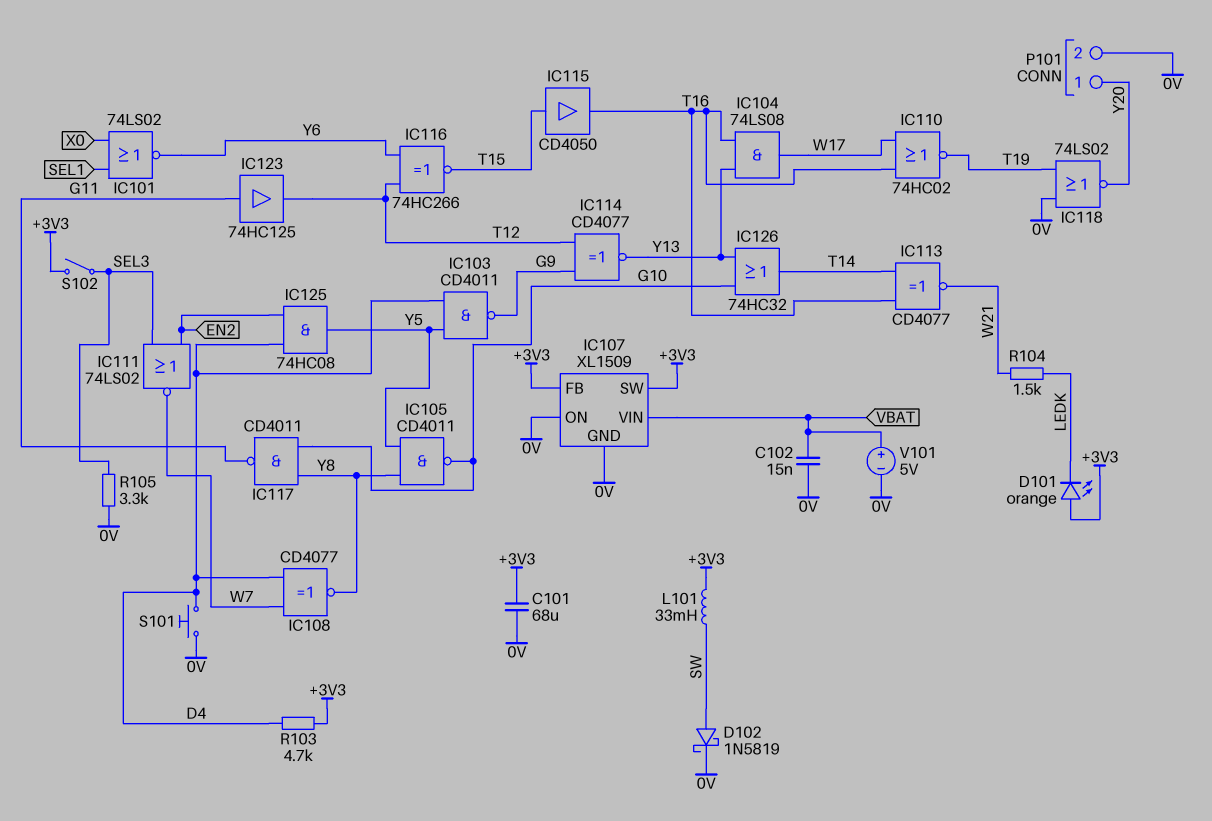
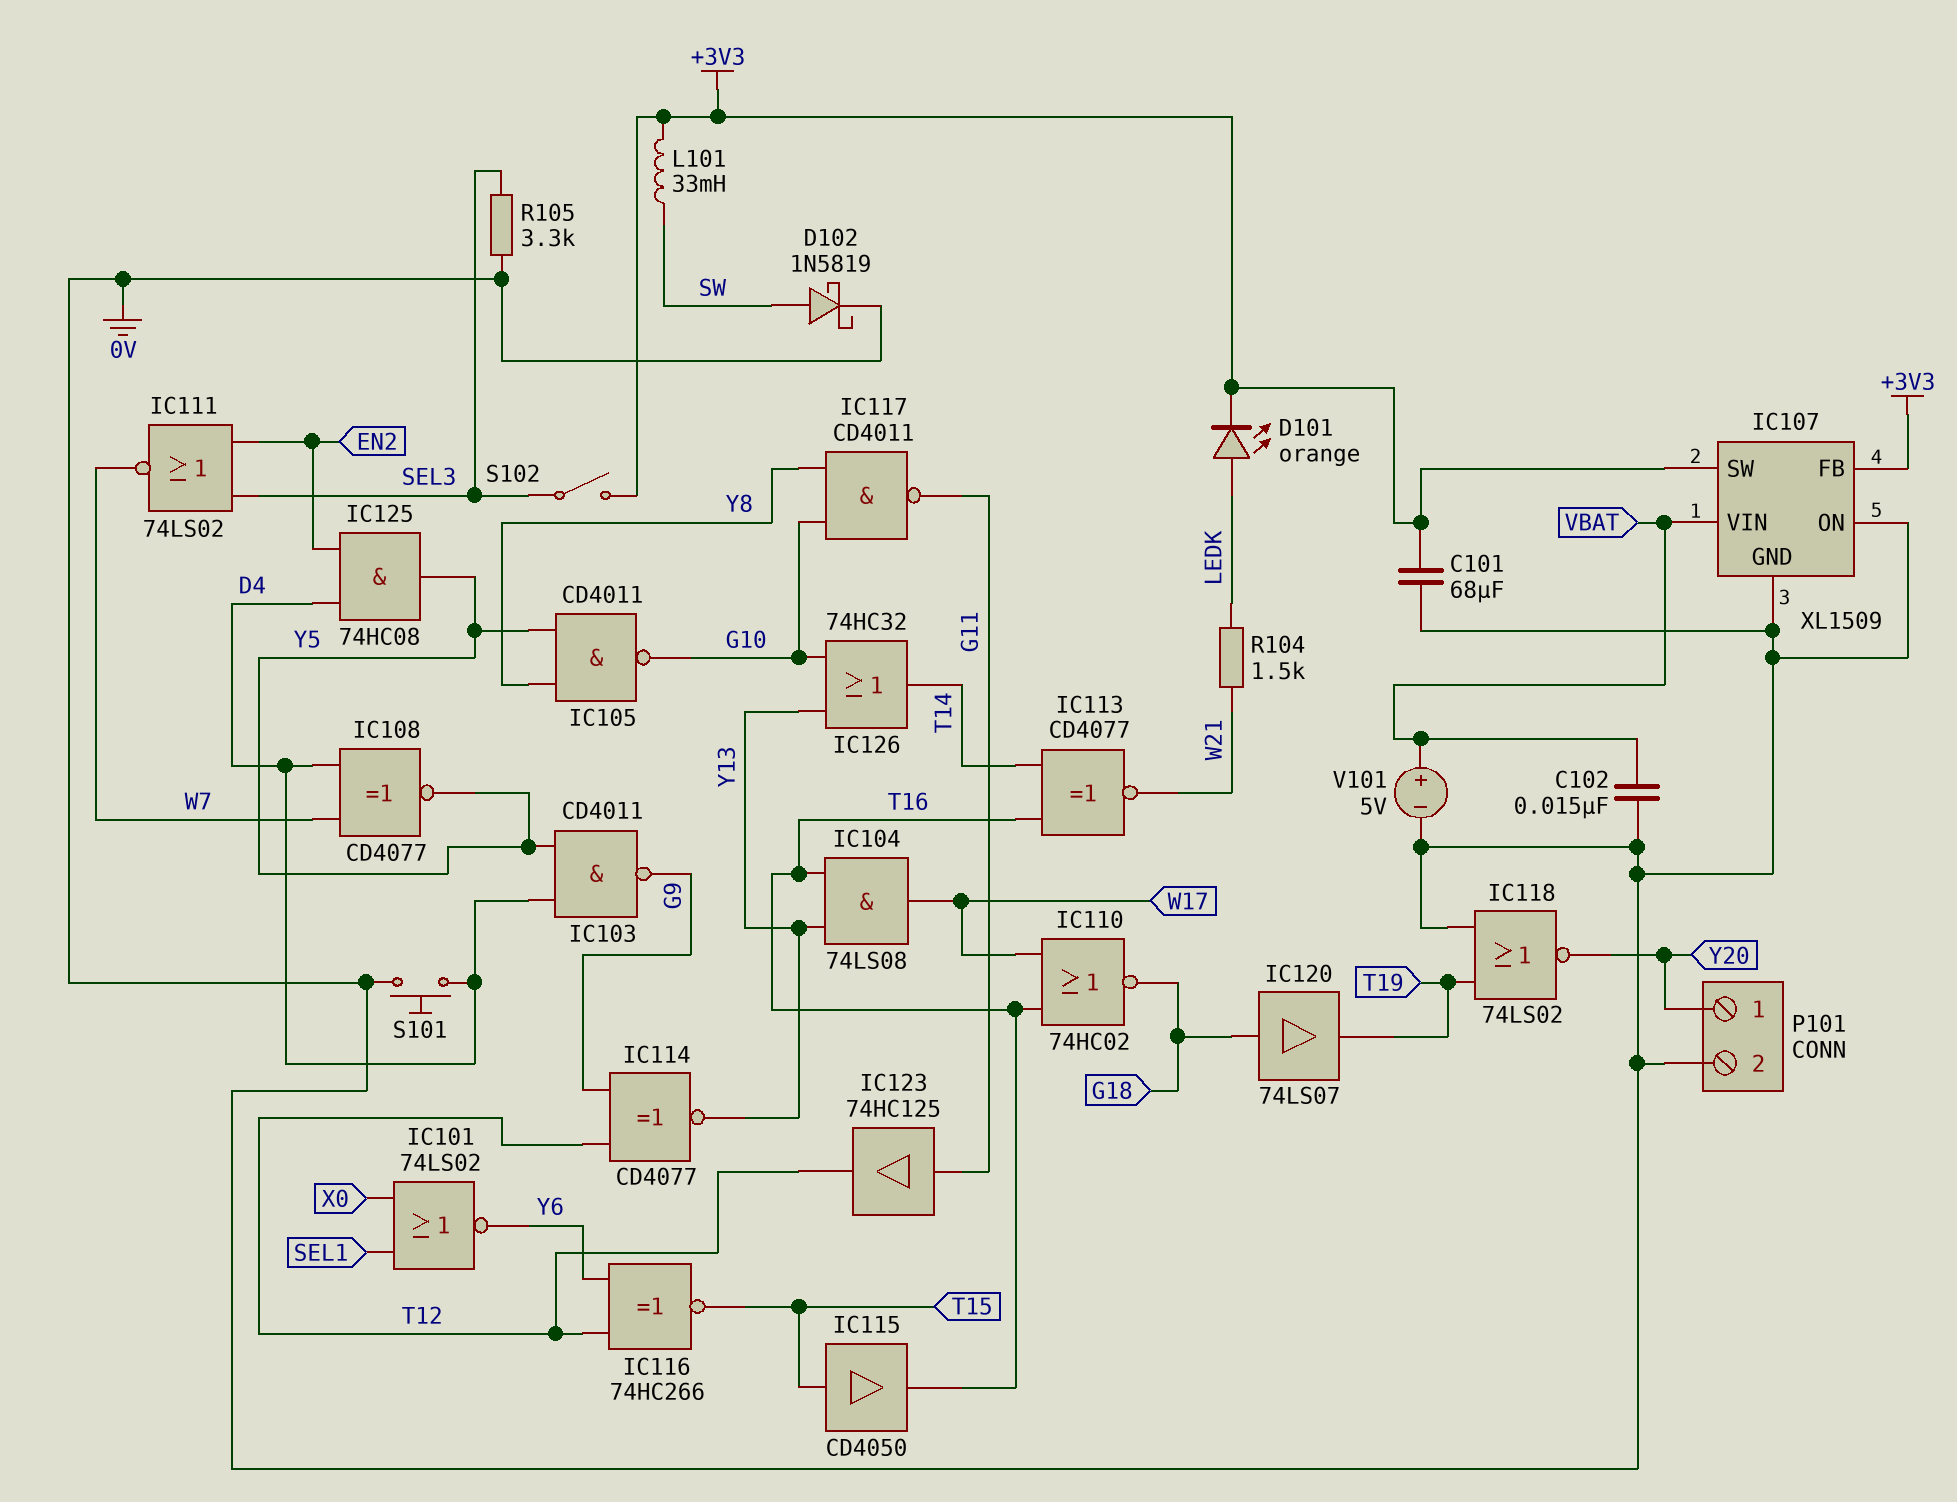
D101: LED orange (A +3V3, K LEDK) -> LED orange (A LEDK, K +3V3)
IC108: XNOR CD4077 (in D4, in W7, out Y8) -> XNOR CD4077 (in D4, in W7, out Y5)
IC110: NOR 74HC02 (in T16, in W17, out T19) -> NOR 74HC02 (in T16, in W17, out G18)
IC120: none -> buffer 74LS07 (in G18, out T19)
R103: 4.7k (+3V3, D4) -> none

